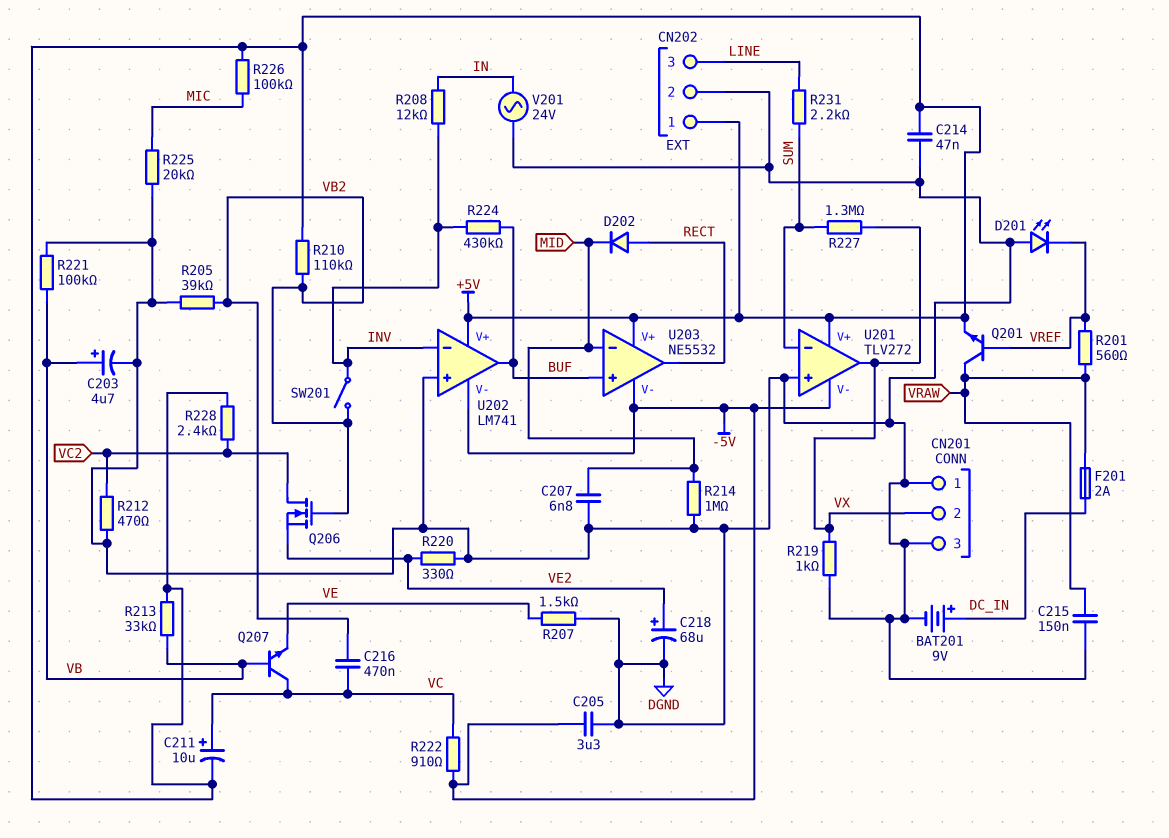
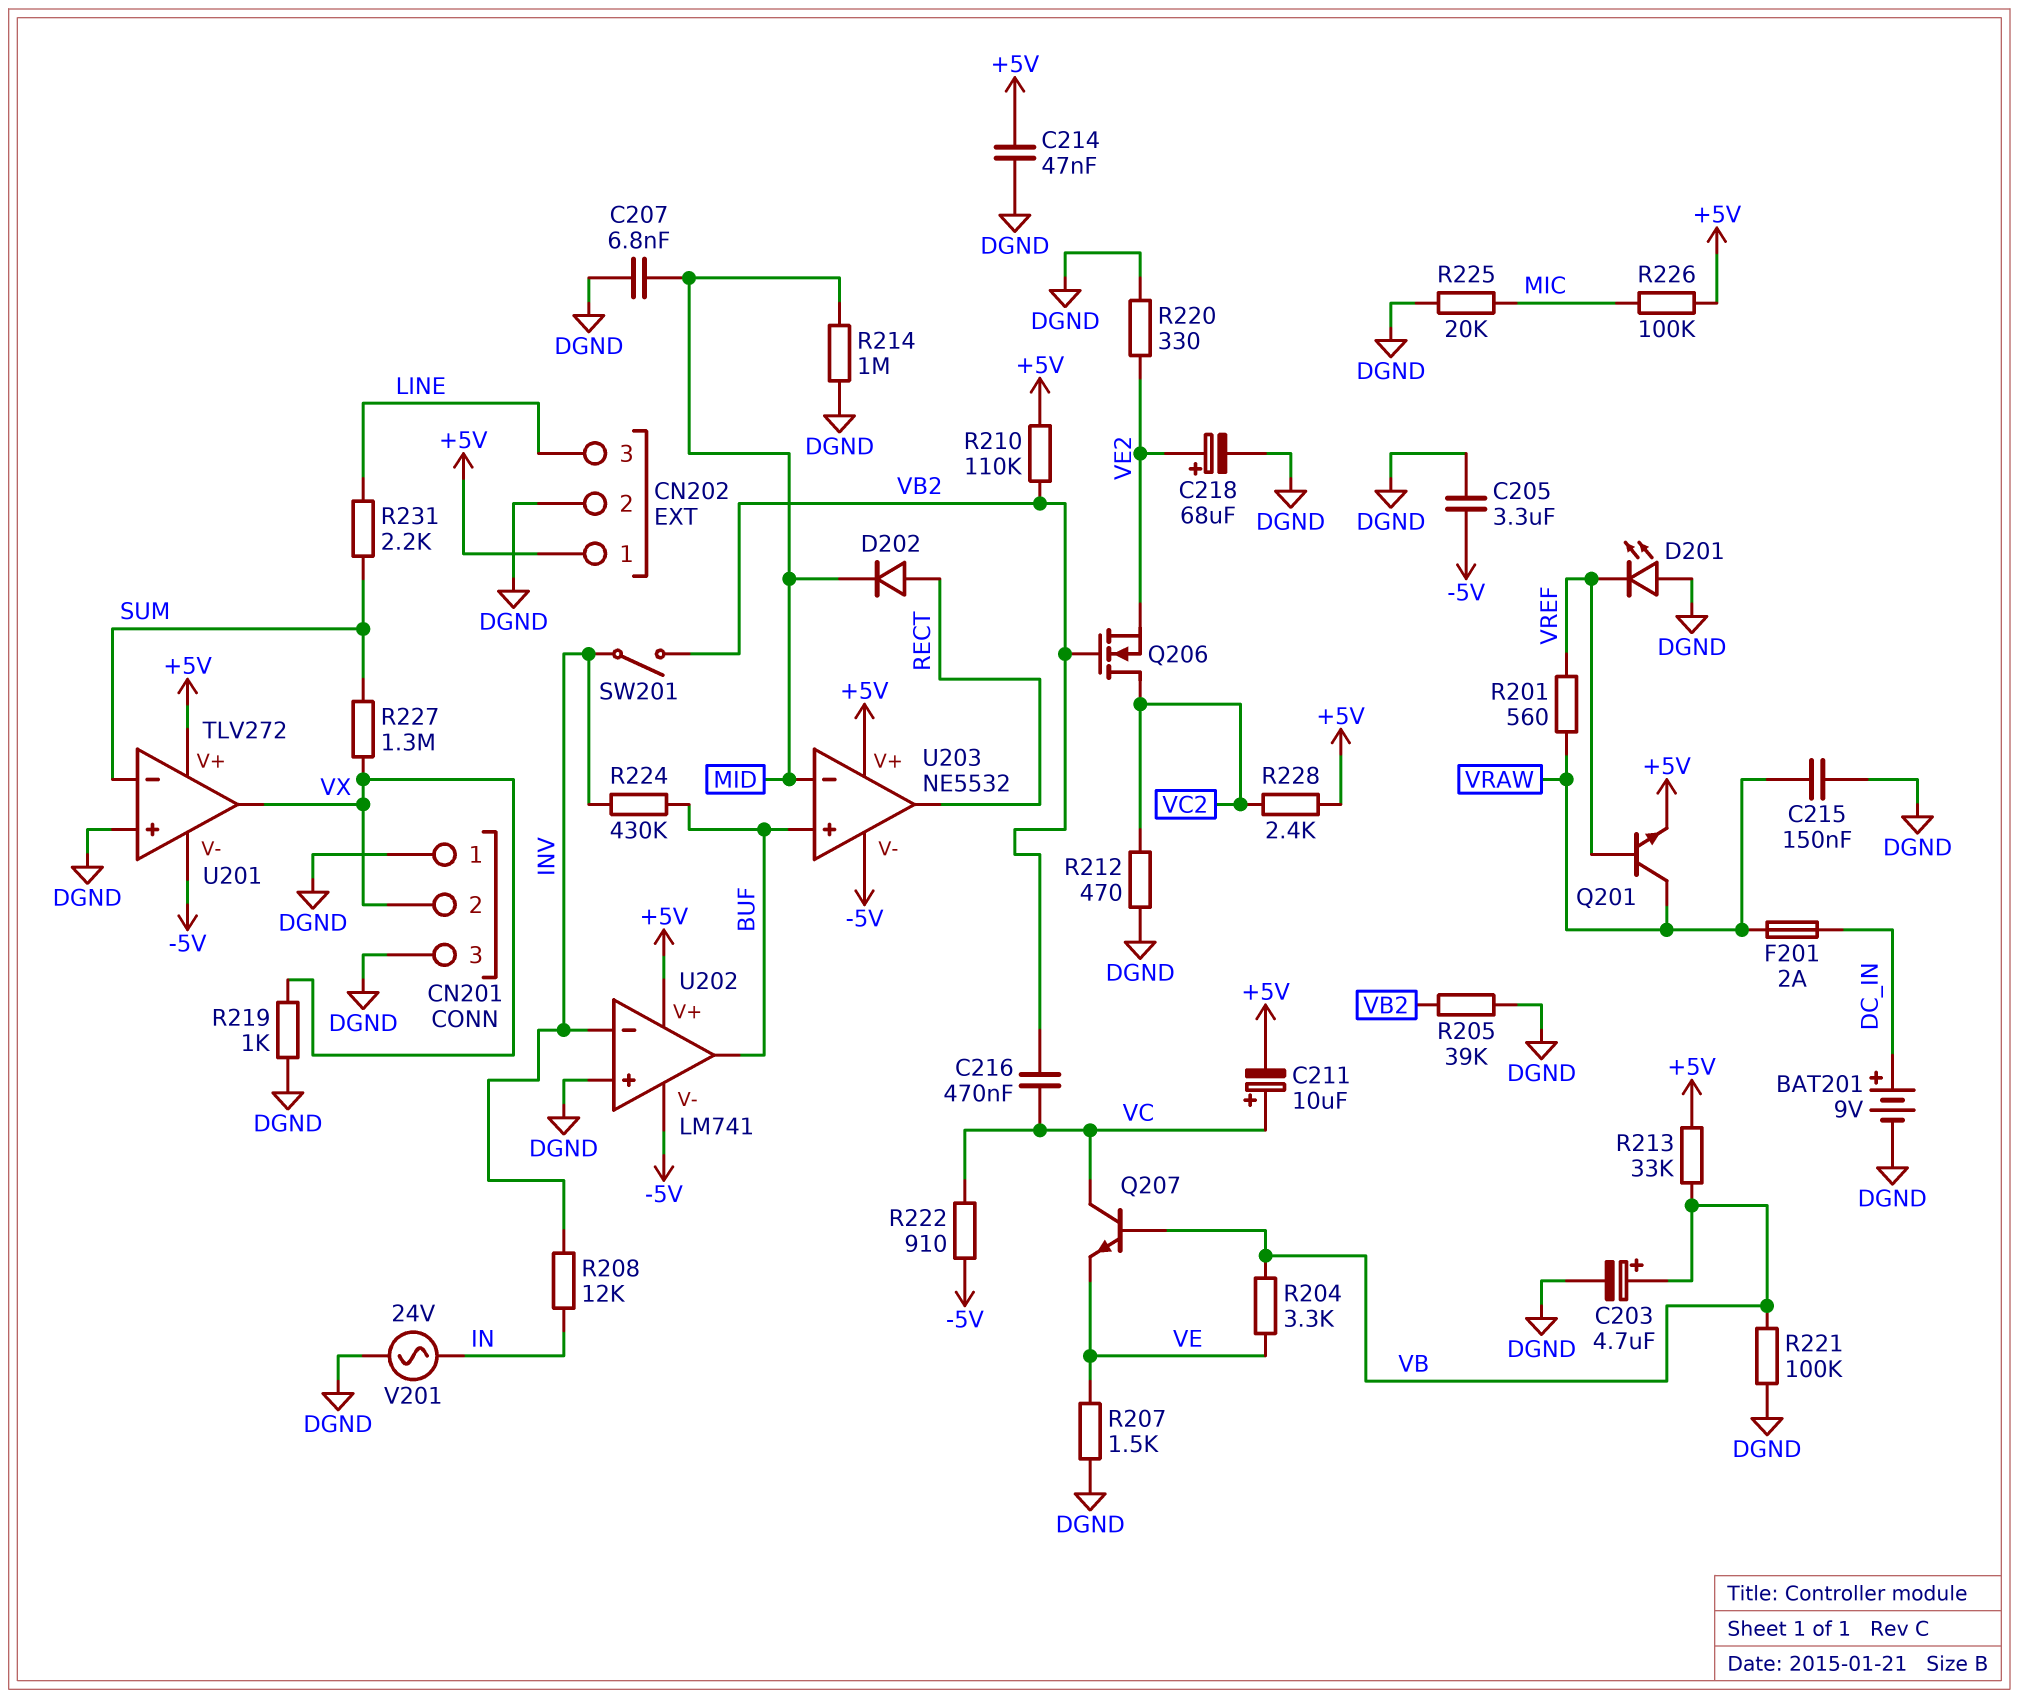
R204: none -> 3.3k (VB, VE)

